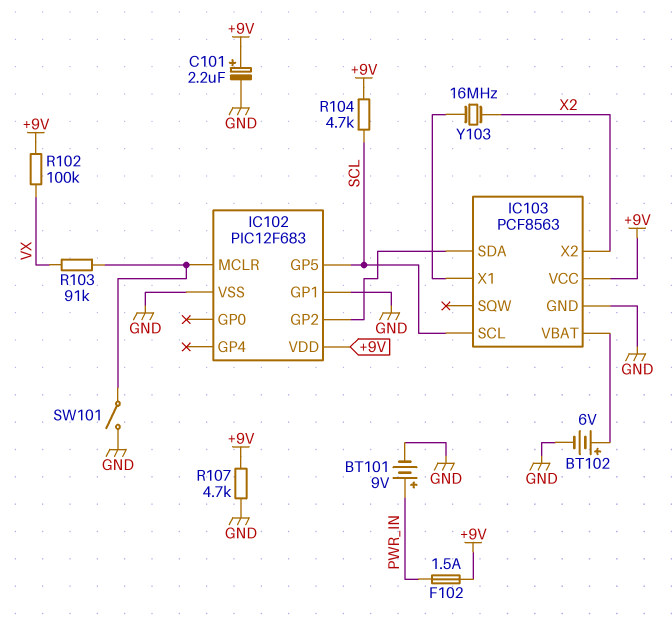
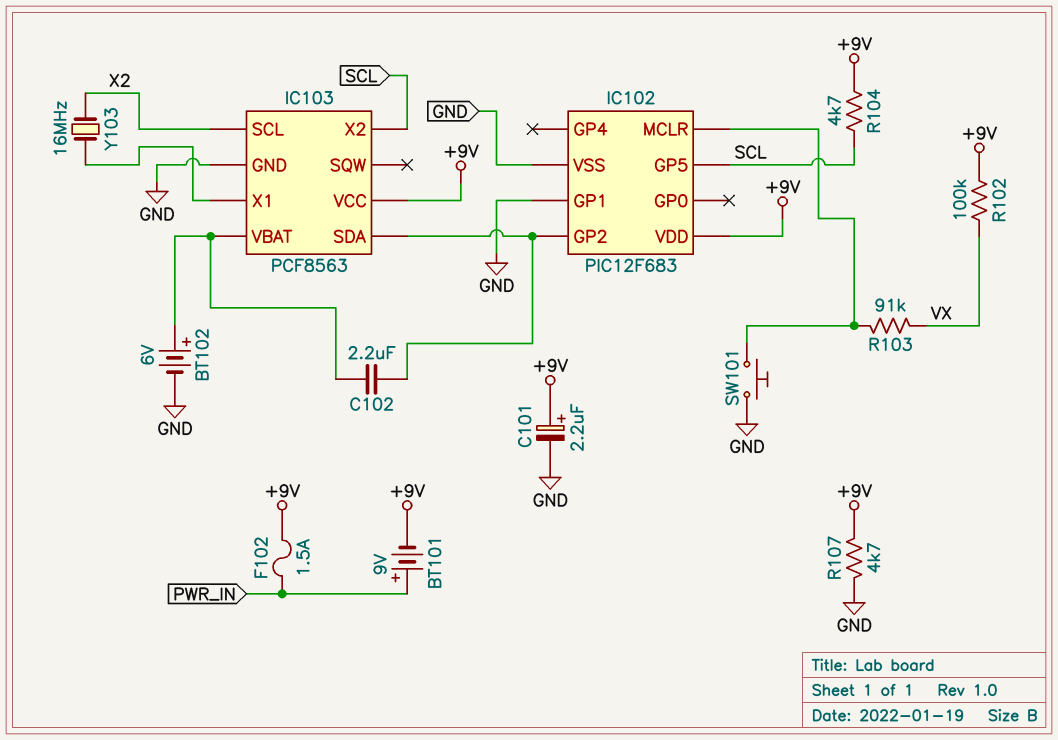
BT101: 9V (plus PWR_IN, minus GND) -> 9V (plus PWR_IN, minus +9V)
C102: none -> 2.2uF (IC102/GP2, IC103/VBAT)
IC103 pin SCL: SCL -> X2
IC103 pin X2: X2 -> SCL
SW101: switch (GND, IC102/MCLR) -> button (GND, IC102/MCLR)

